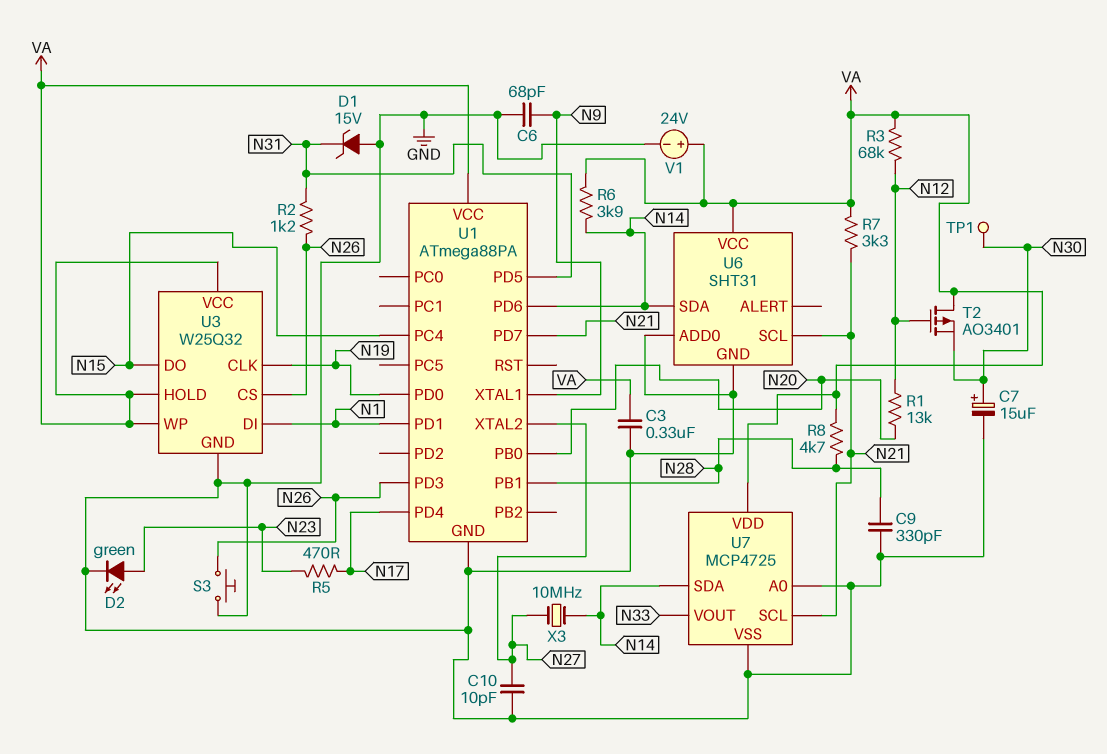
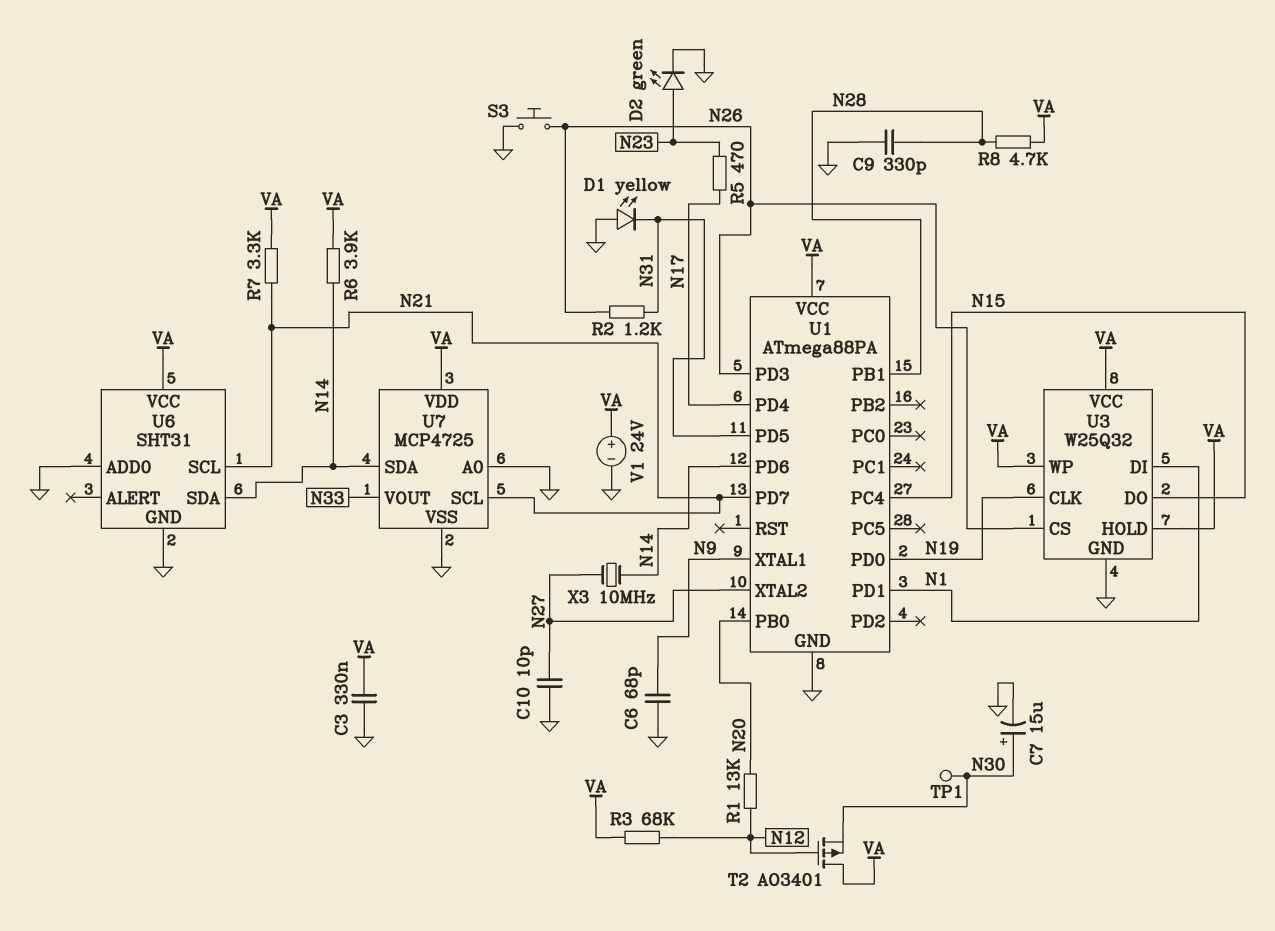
D1: zener 15V (A GND, K N31) -> LED yellow (A GND, K N31)

